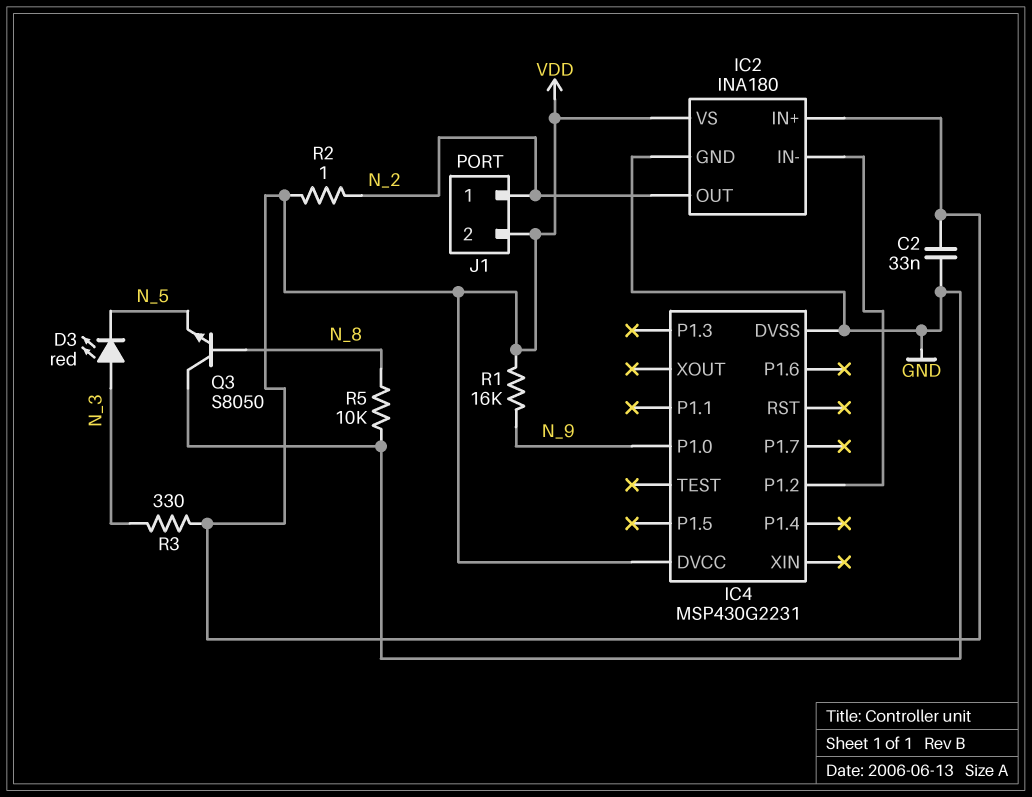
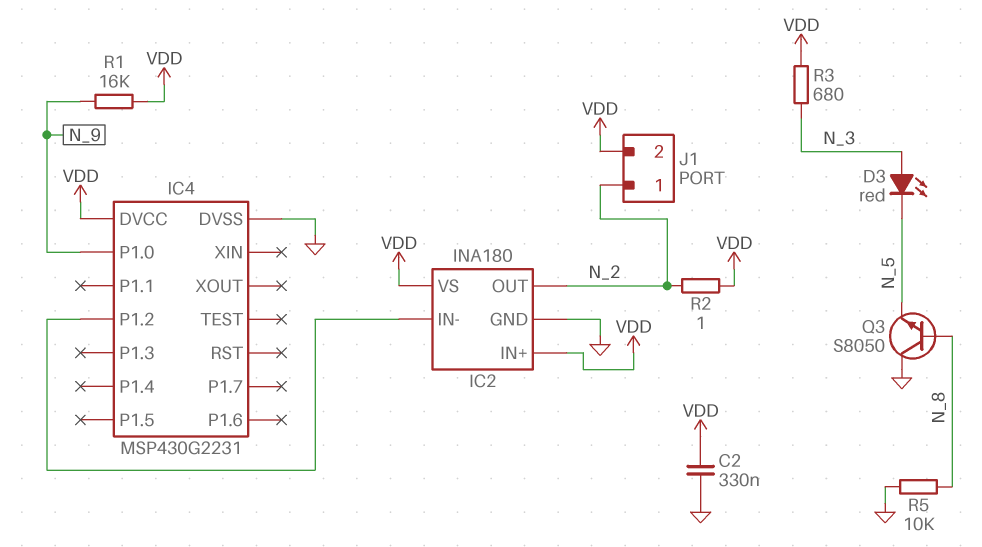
C2: 33nF (GND, VDD) -> 330nF (GND, VDD)
R3: 330 (N_3, VDD) -> 680 (N_3, VDD)

